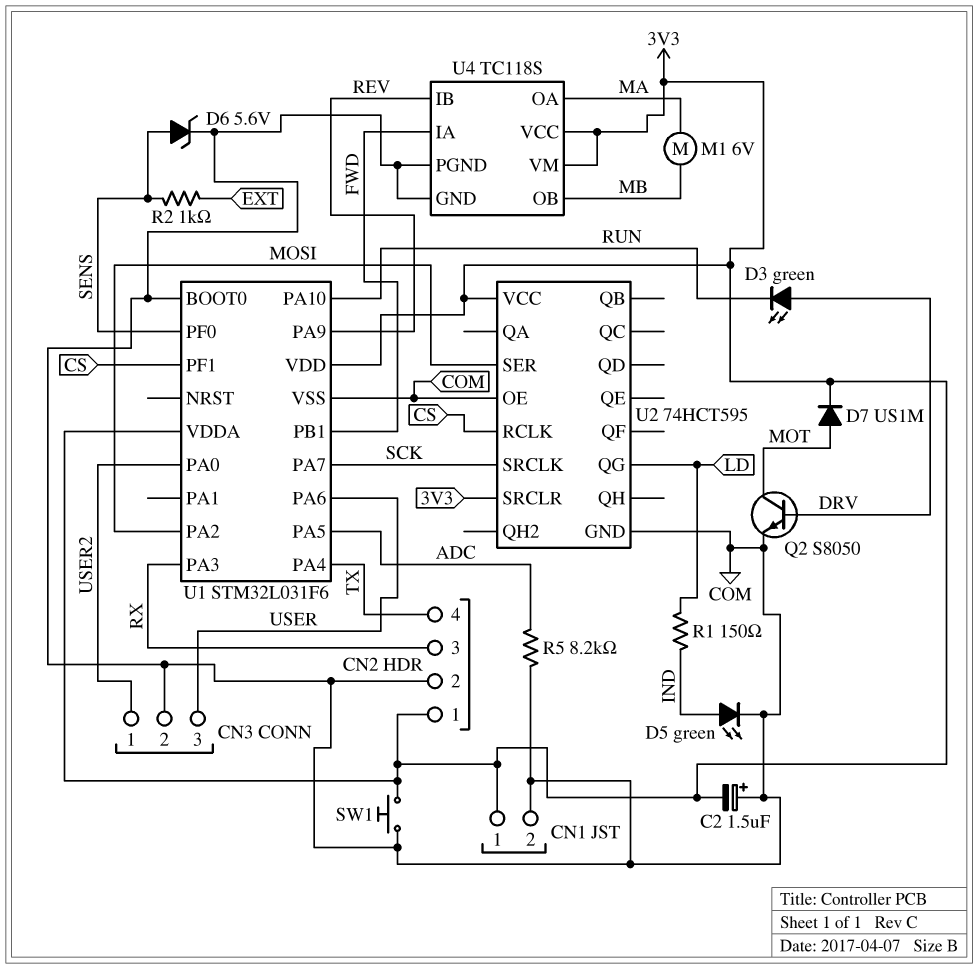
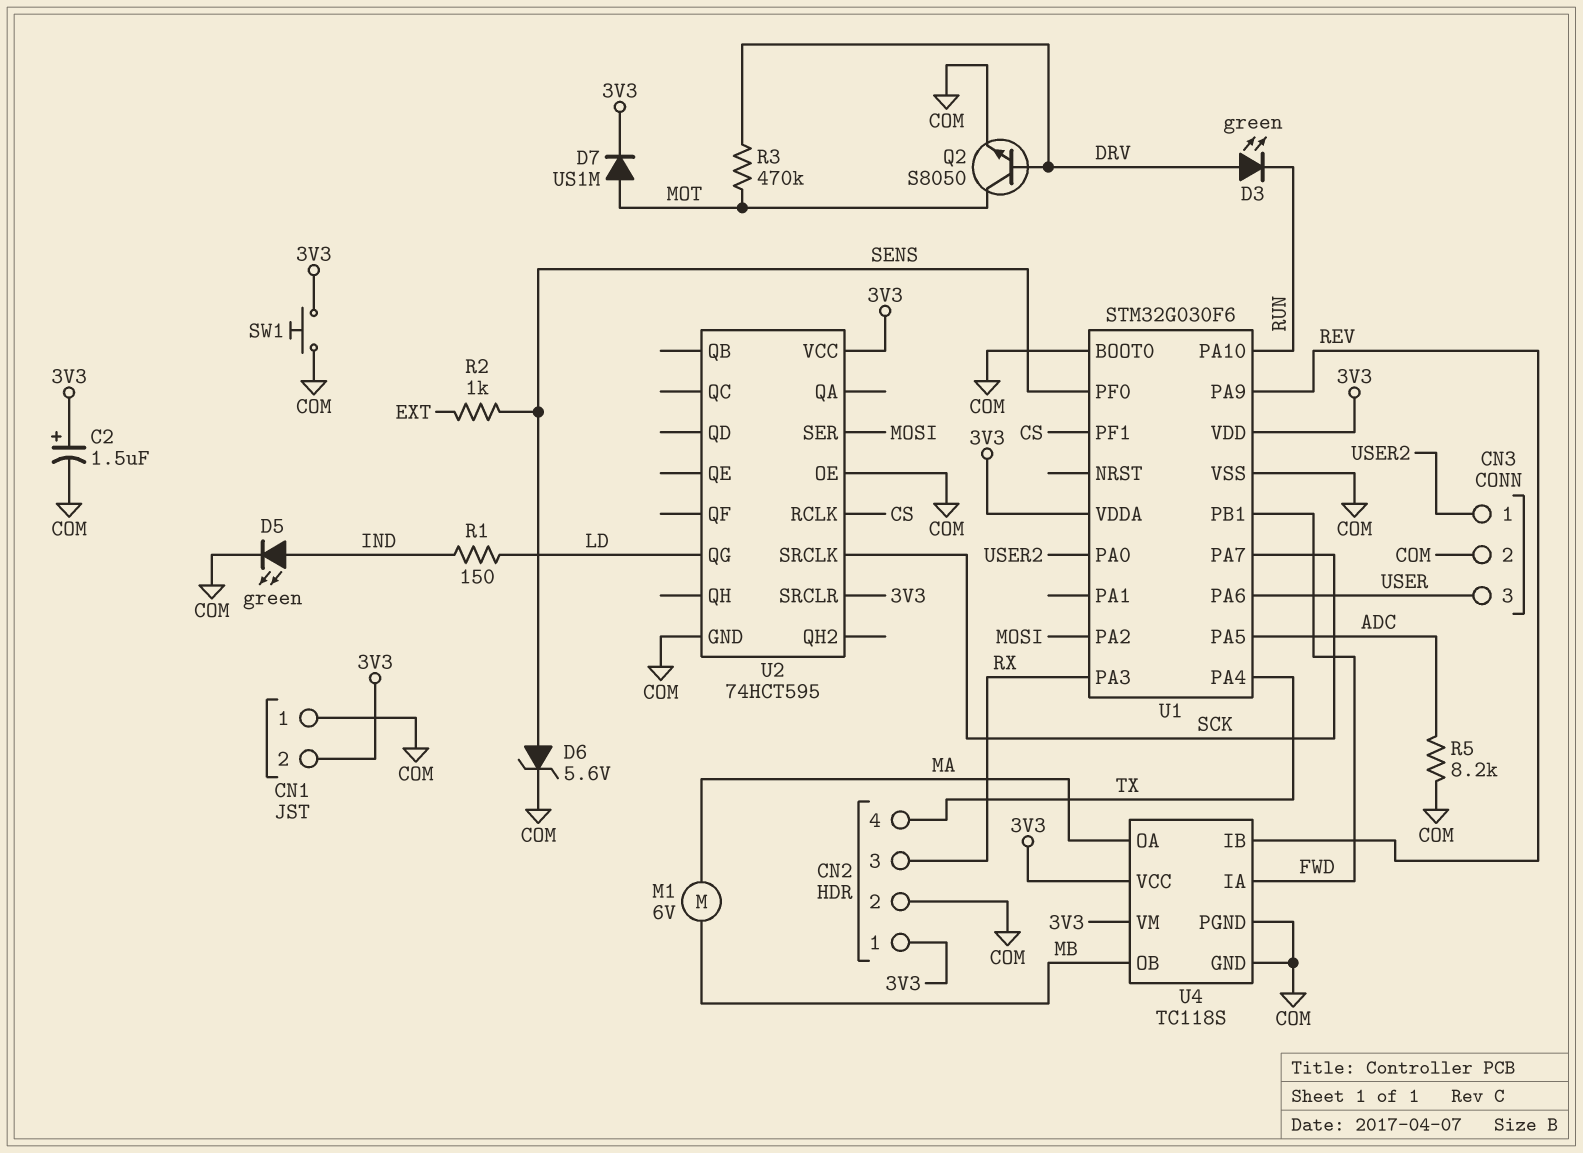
C2: 1.5uF (plus COM, minus 3V3) -> 1.5uF (plus 3V3, minus COM)
CN1 pin 1: 3V3 -> COM
CN1 pin 2: COM -> 3V3
R3: none -> 470k (DRV, MOT)
U1: STM32L031F6 -> STM32G030F6

